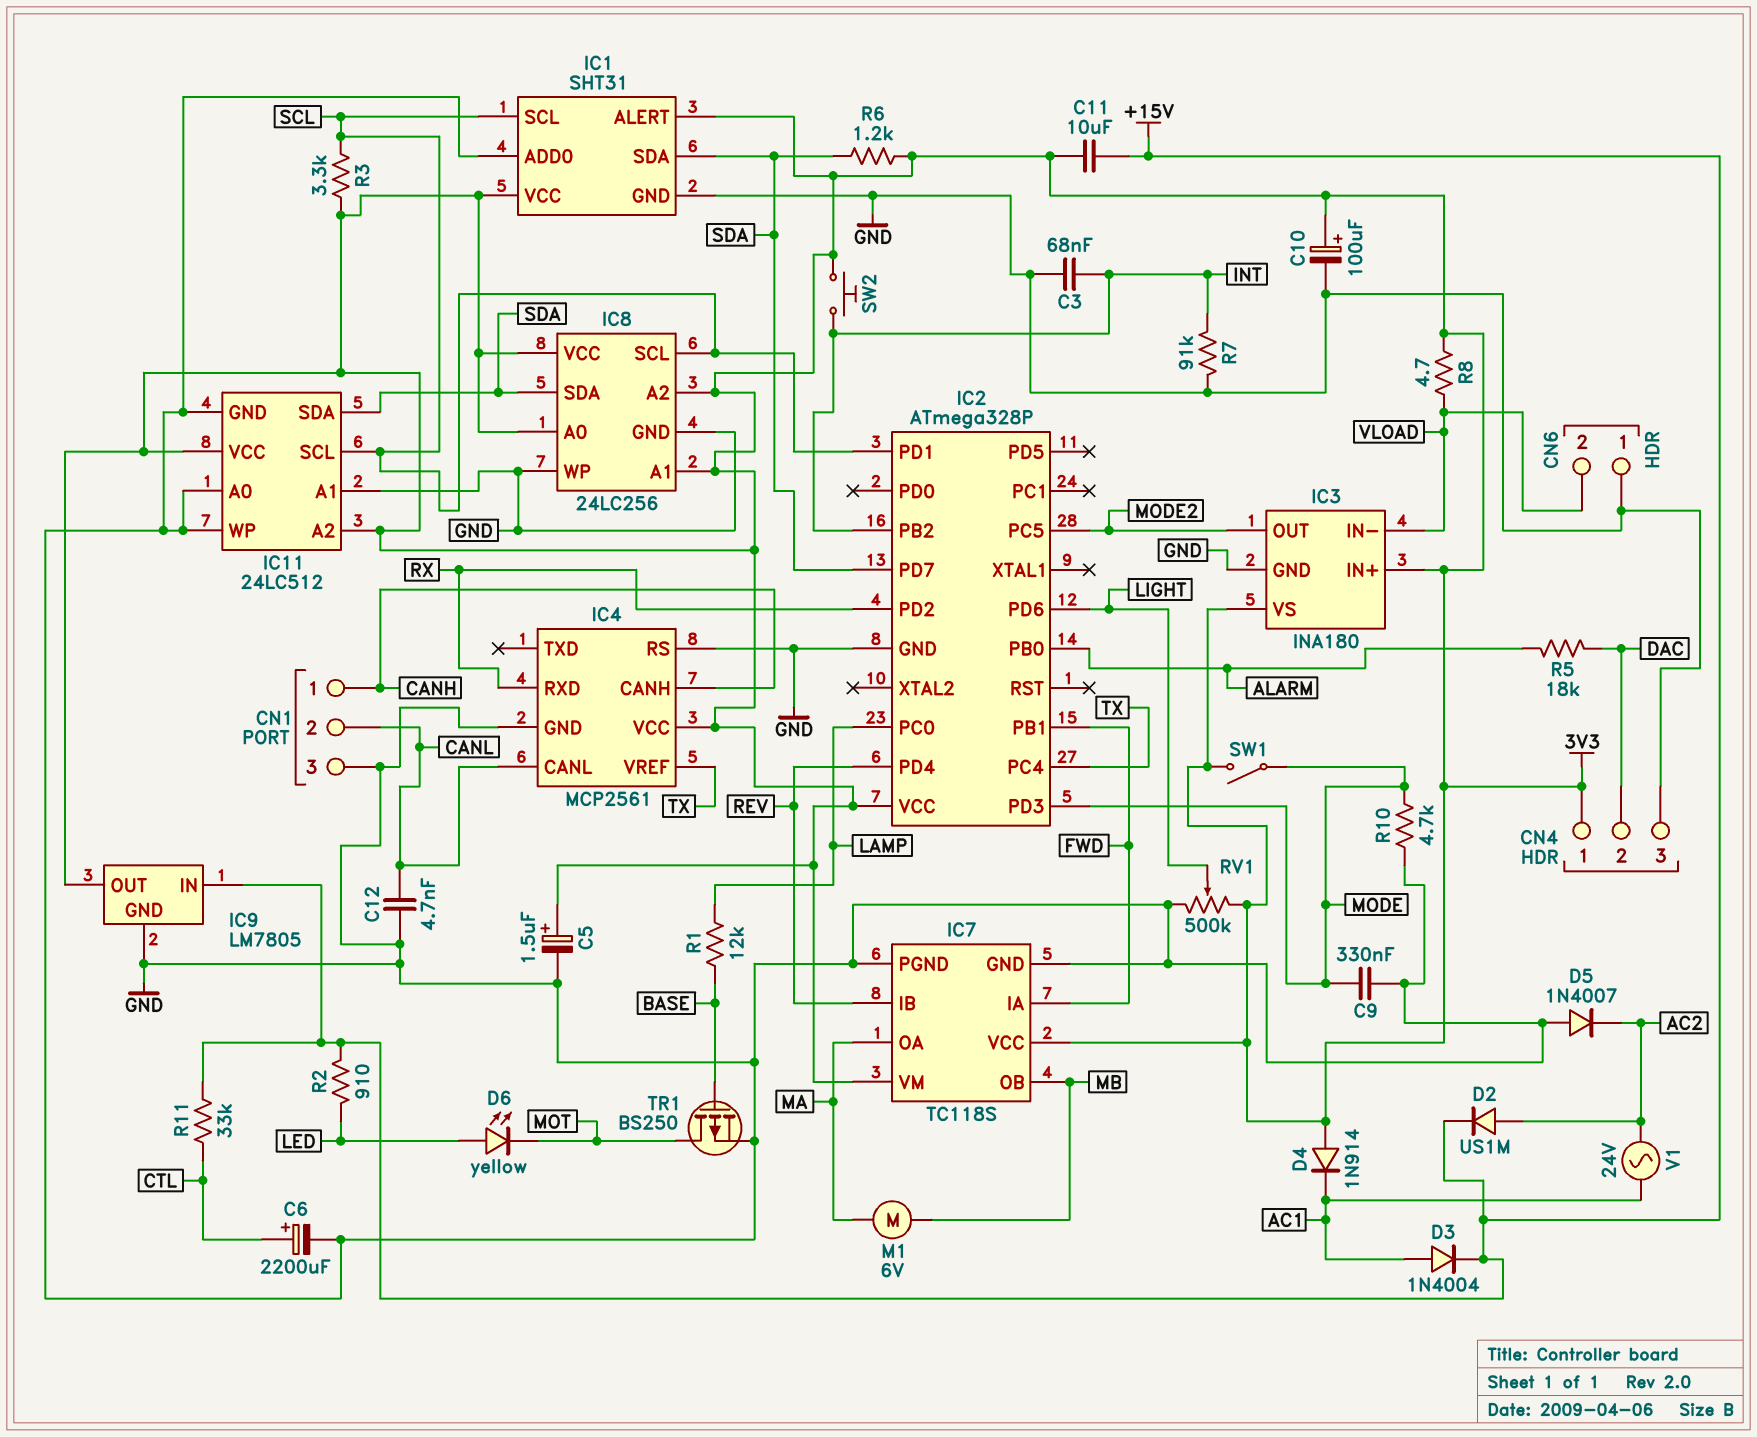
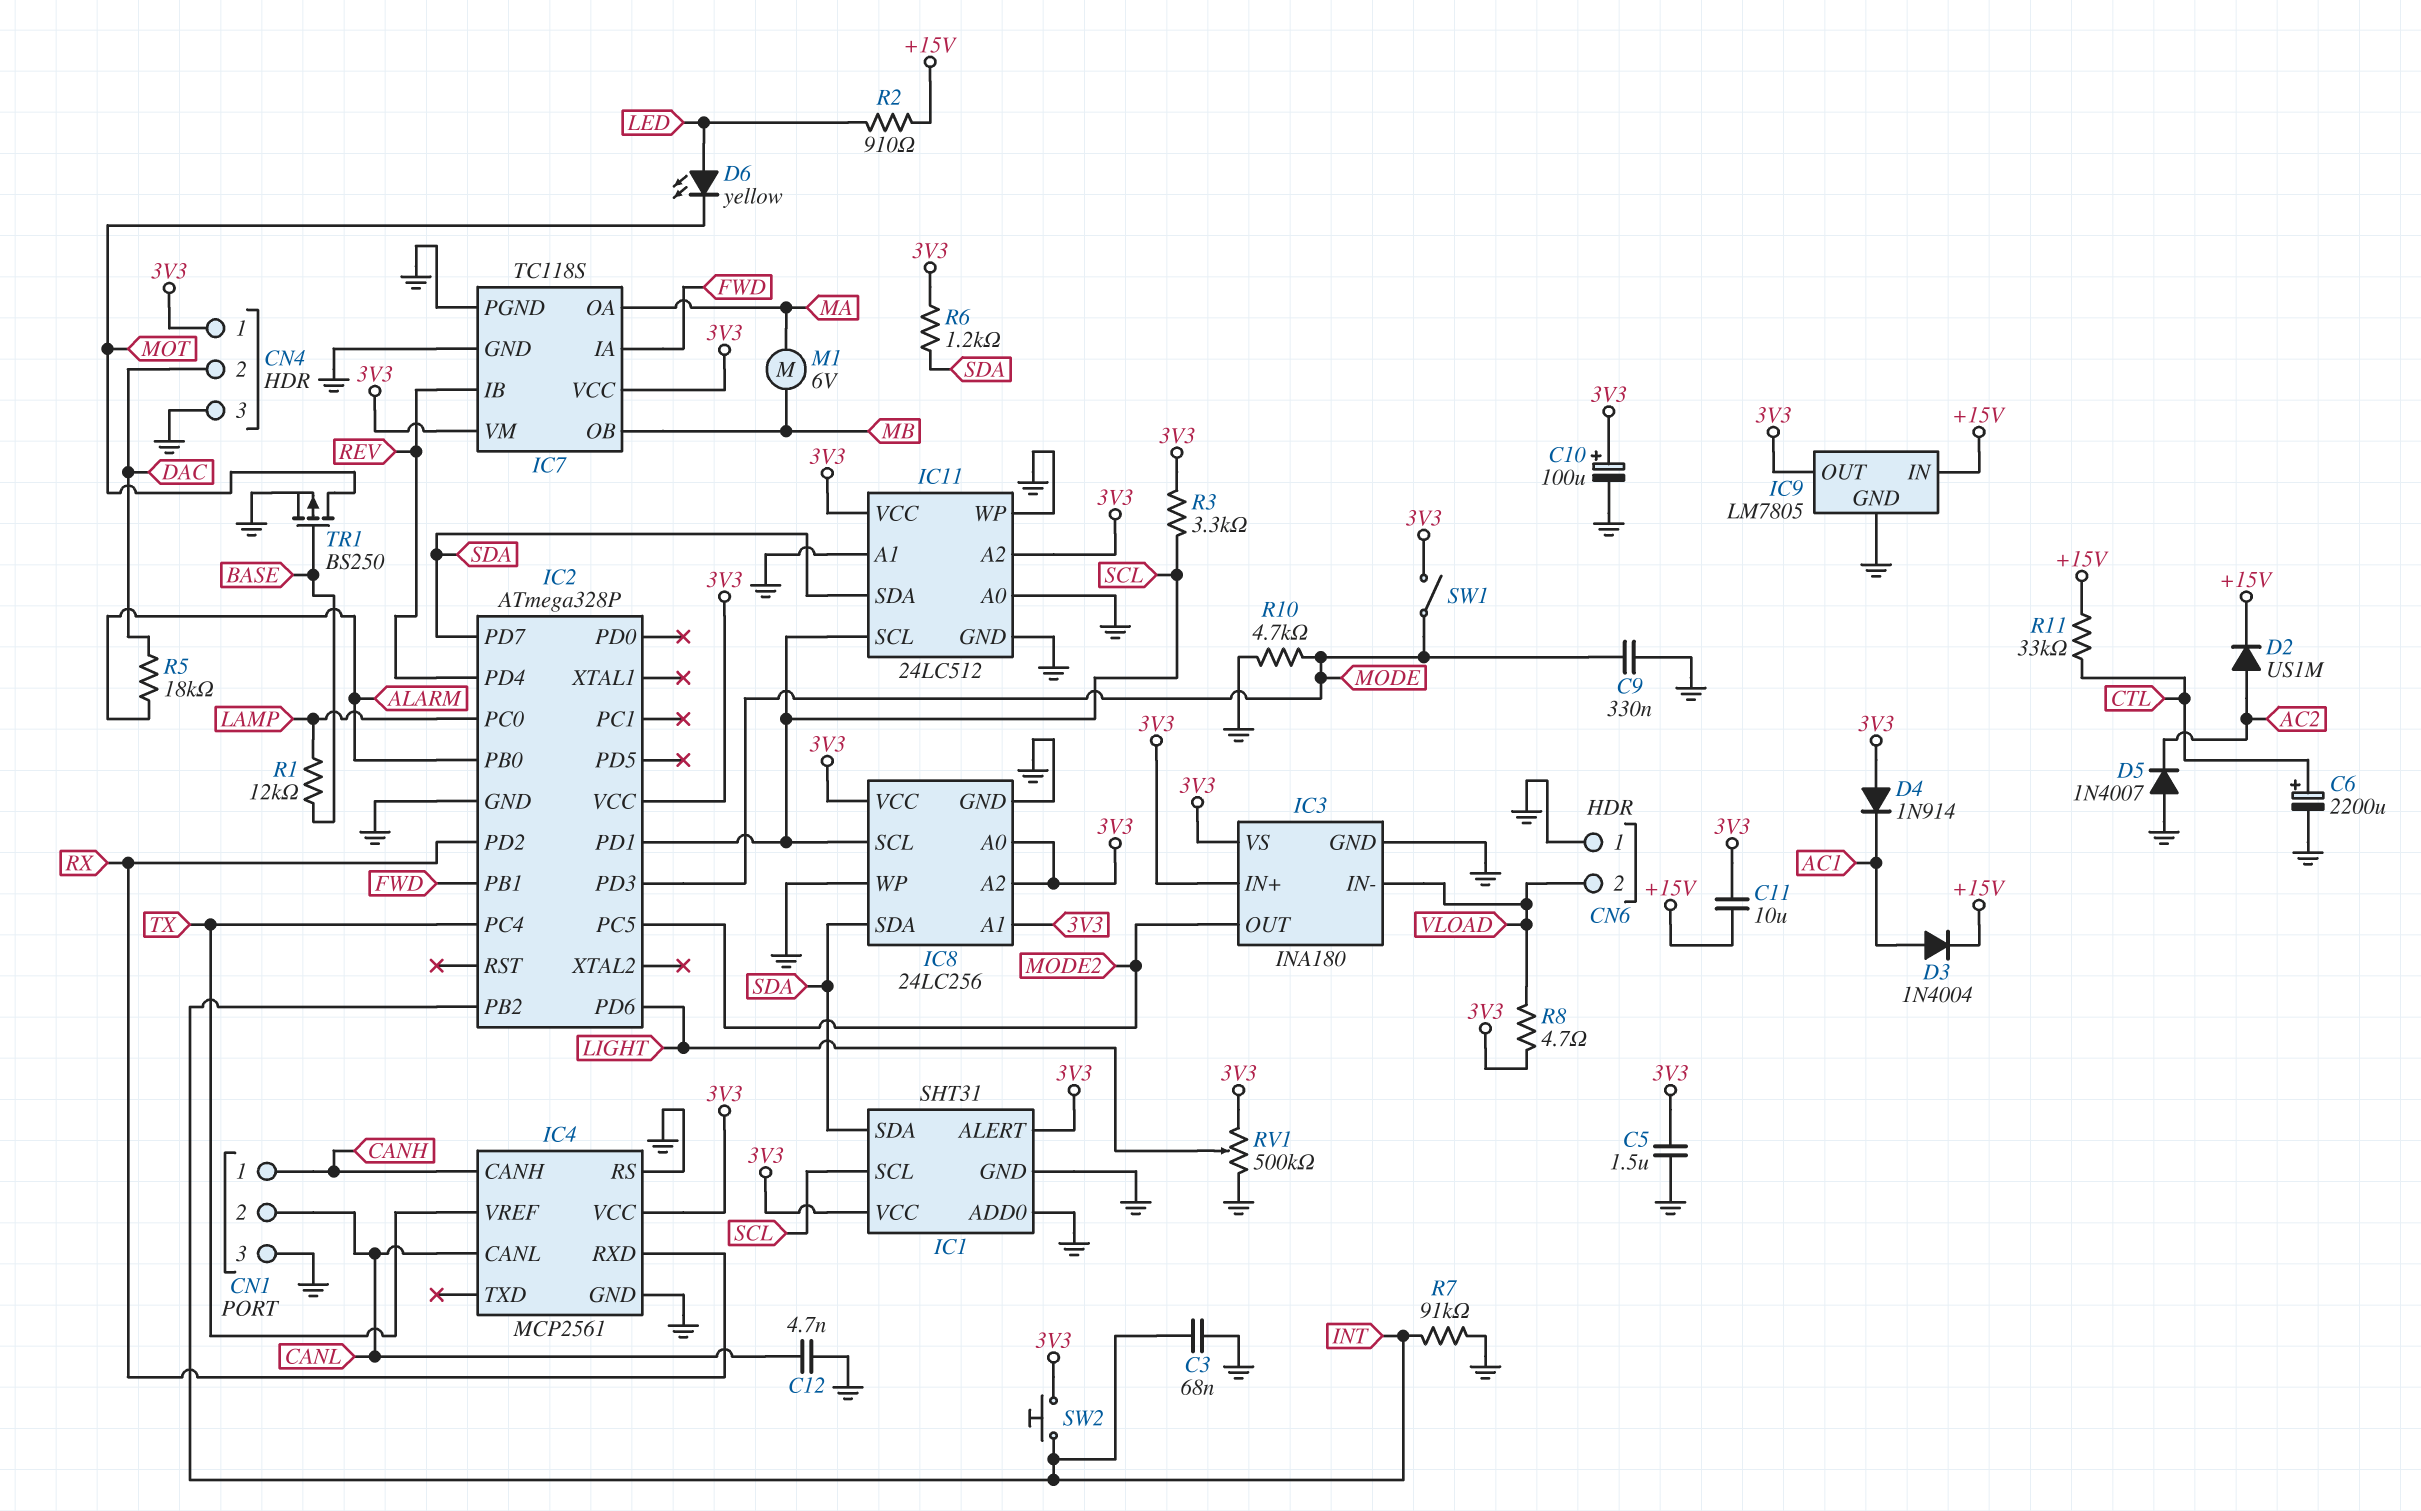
C5: 1.5uF (plus 3V3, minus GND) -> 1.5uF (3V3, GND)
V1: AC 24V (AC1, AC2) -> none

